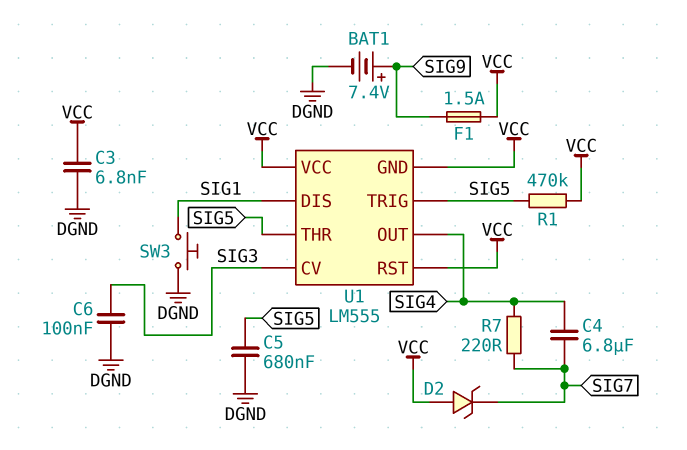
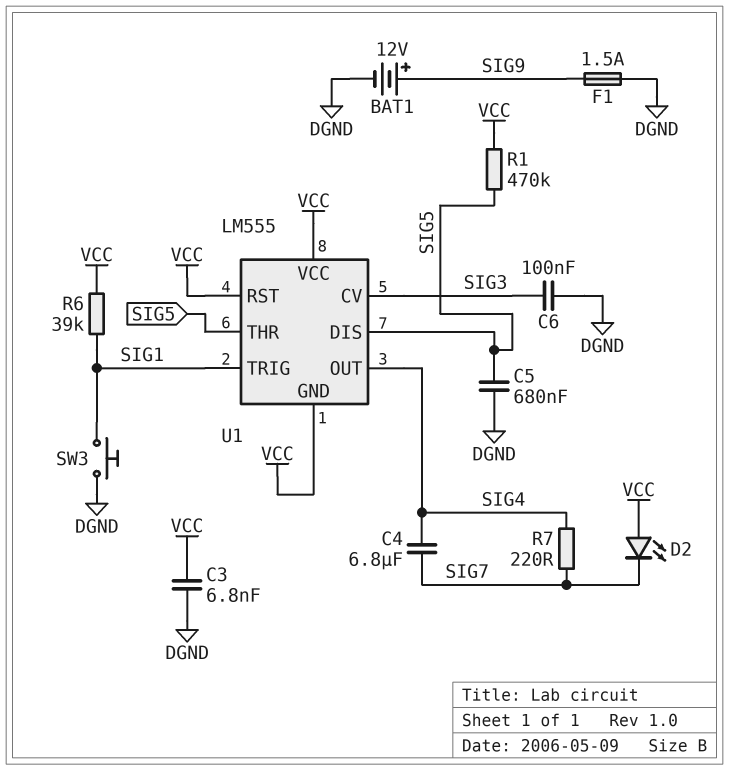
BAT1: 7.4V (plus SIG9, minus DGND) -> 12V (plus SIG9, minus DGND)
D2: zener (A VCC, K SIG7) -> LED (A VCC, K SIG7)
F1: 1.5A (SIG9, VCC) -> 1.5A (DGND, SIG9)
R6: none -> 39k (SIG1, VCC)
U1 pin DIS: SIG1 -> SIG5
U1 pin TRIG: SIG5 -> SIG1

